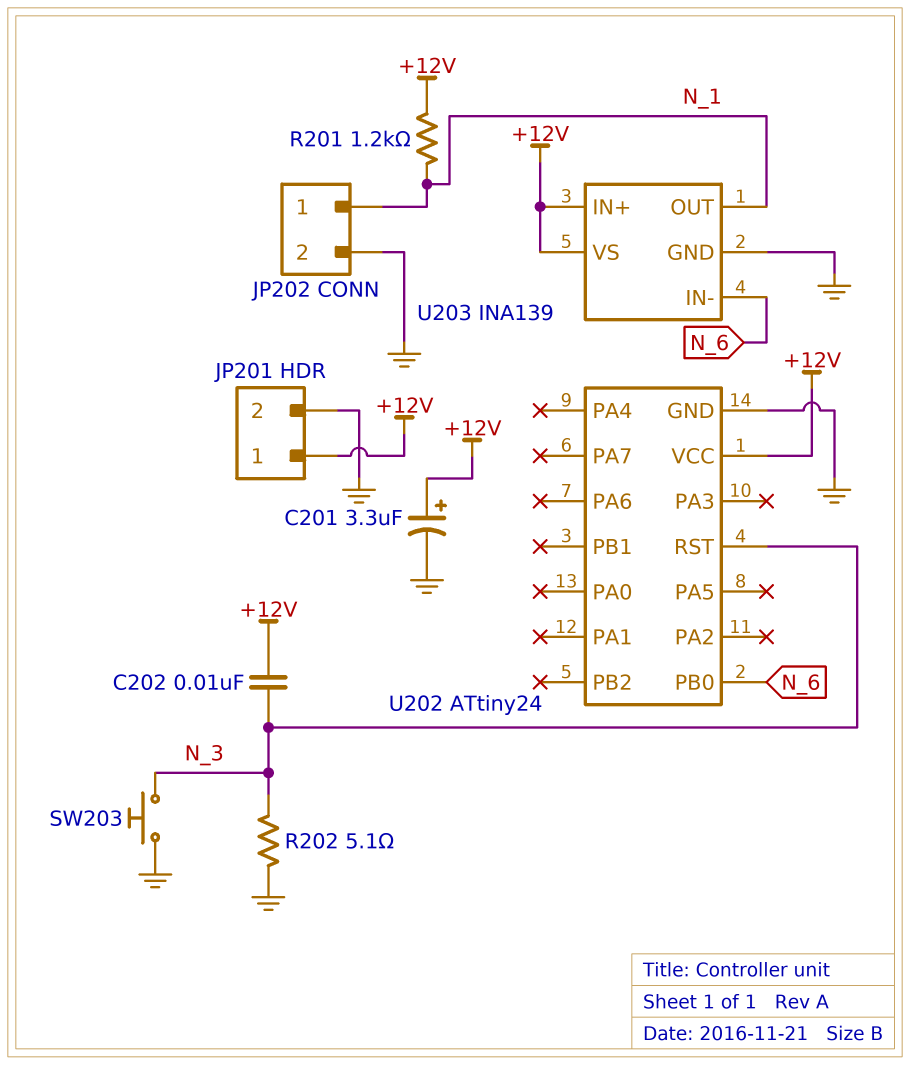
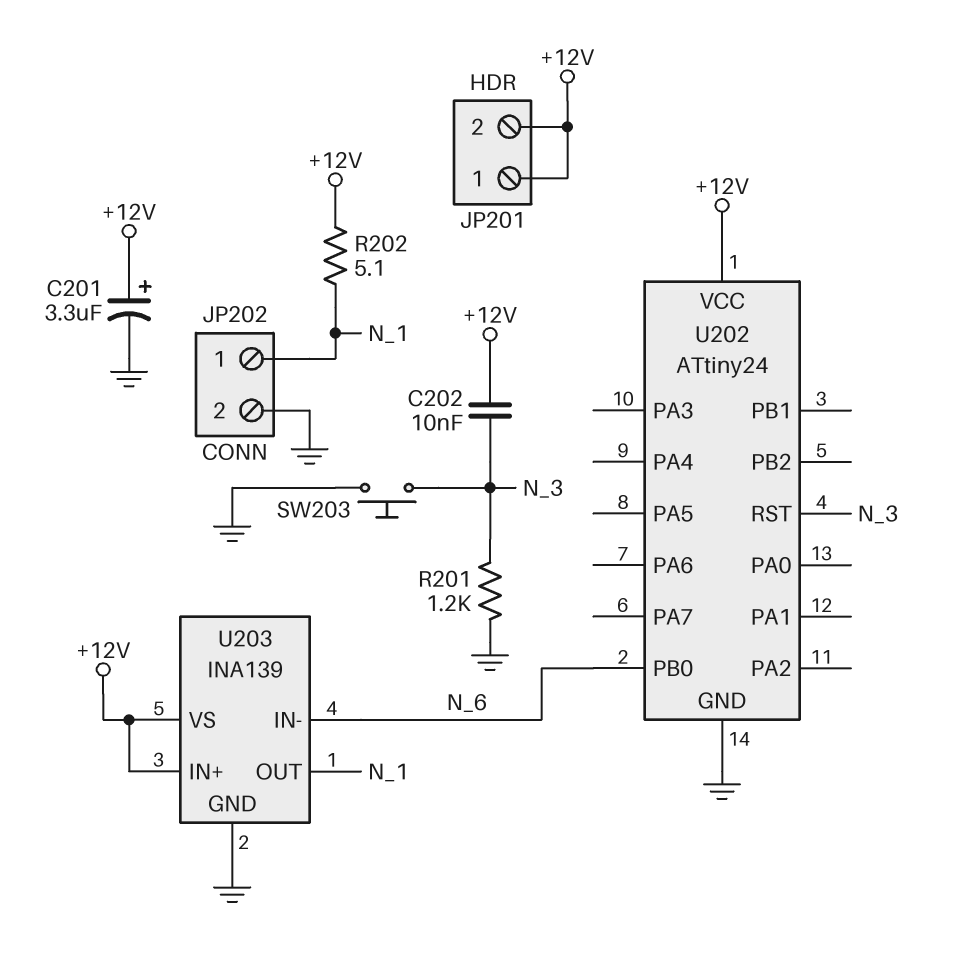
JP201 pin 2: GND -> +12V
R201: 1.2k (+12V, N_1) -> 1.2k (GND, N_3)
R202: 5.1 (GND, N_3) -> 5.1 (+12V, N_1)

